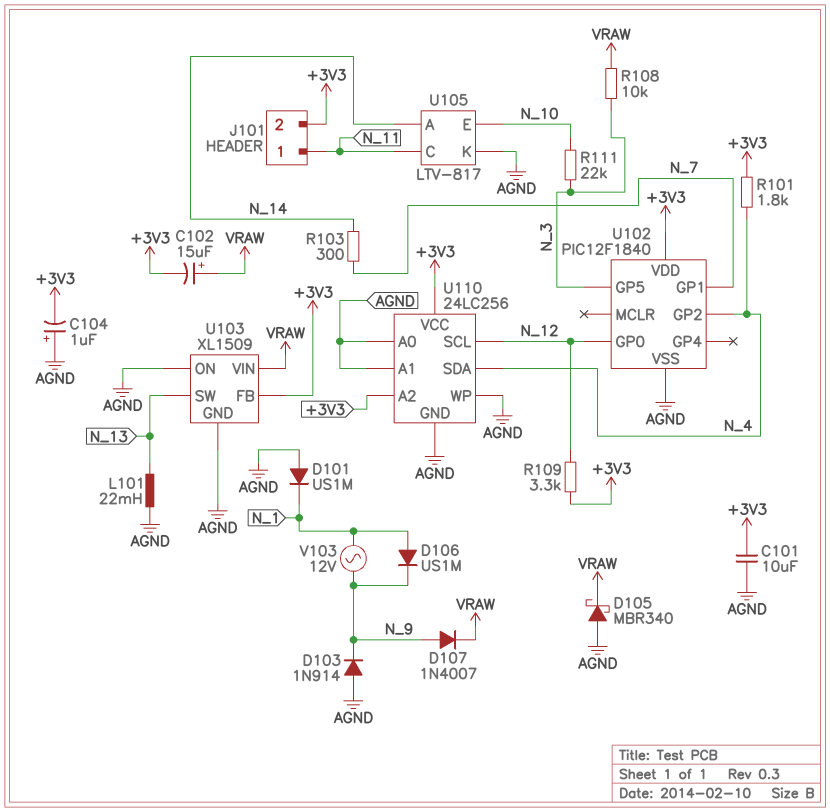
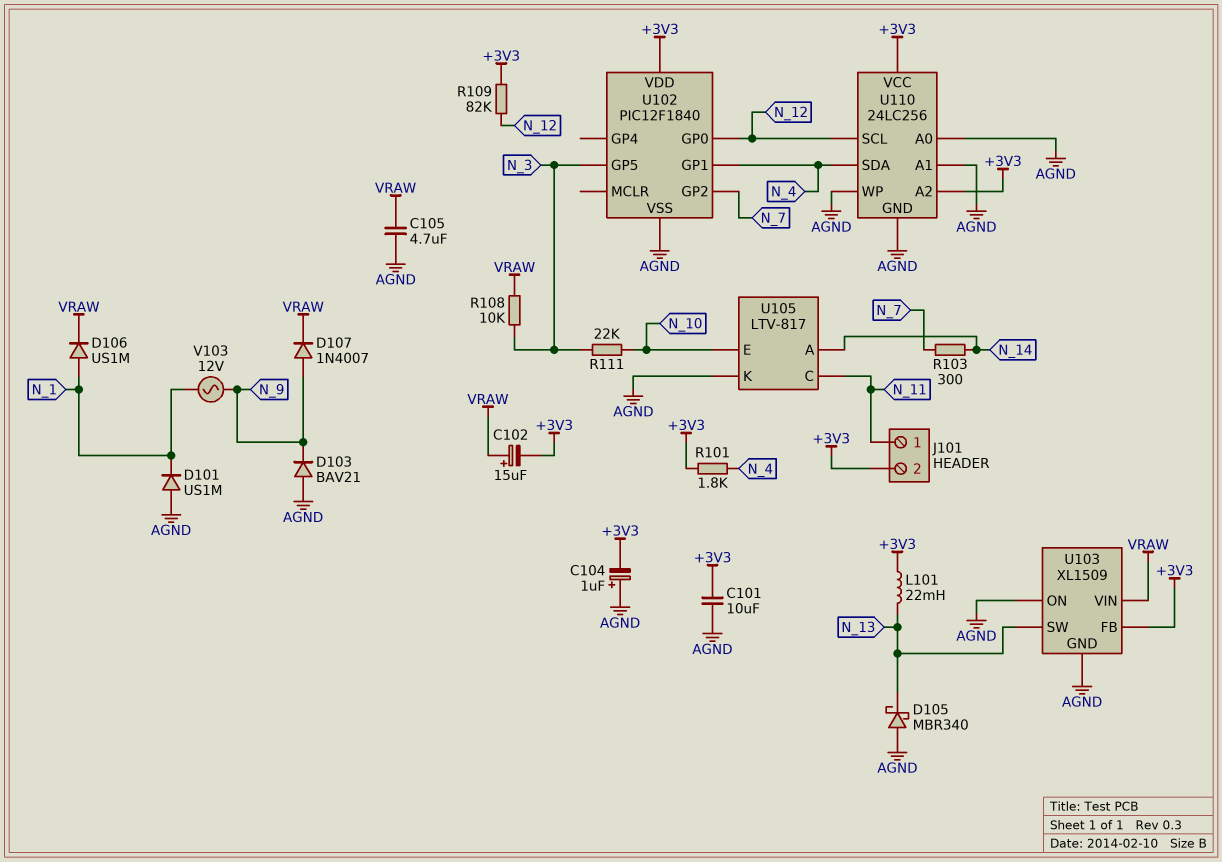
C105: none -> 4.7uF (AGND, VRAW)
D103: diode 1N914 (A AGND, K N_9) -> diode BAV21 (A AGND, K N_9)
D105: schottky MBR340 (A AGND, K VRAW) -> schottky MBR340 (A AGND, K N_13)
D106: diode US1M (A N_1, K N_9) -> diode US1M (A N_1, K VRAW)
L101: 22mH (AGND, N_13) -> 22mH (+3V3, N_13)
R109: 3.3k (+3V3, N_12) -> 82k (+3V3, N_12)
U102 pin GP1: N_7 -> N_4
U102 pin GP2: N_4 -> N_7

